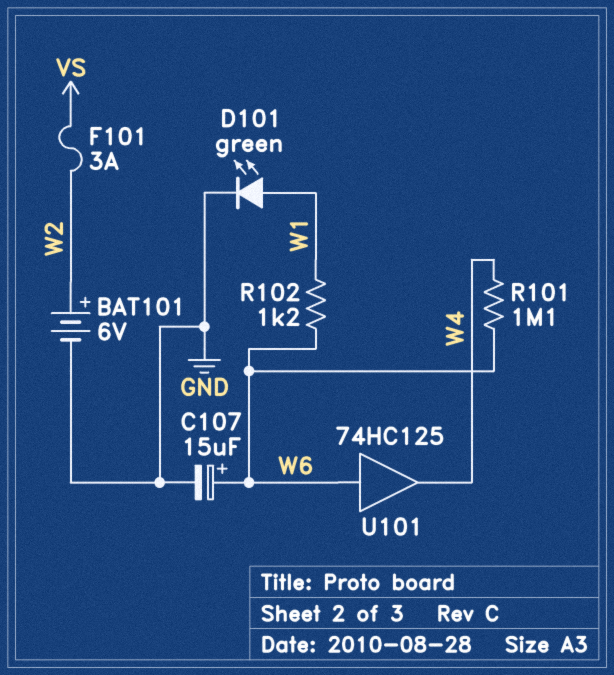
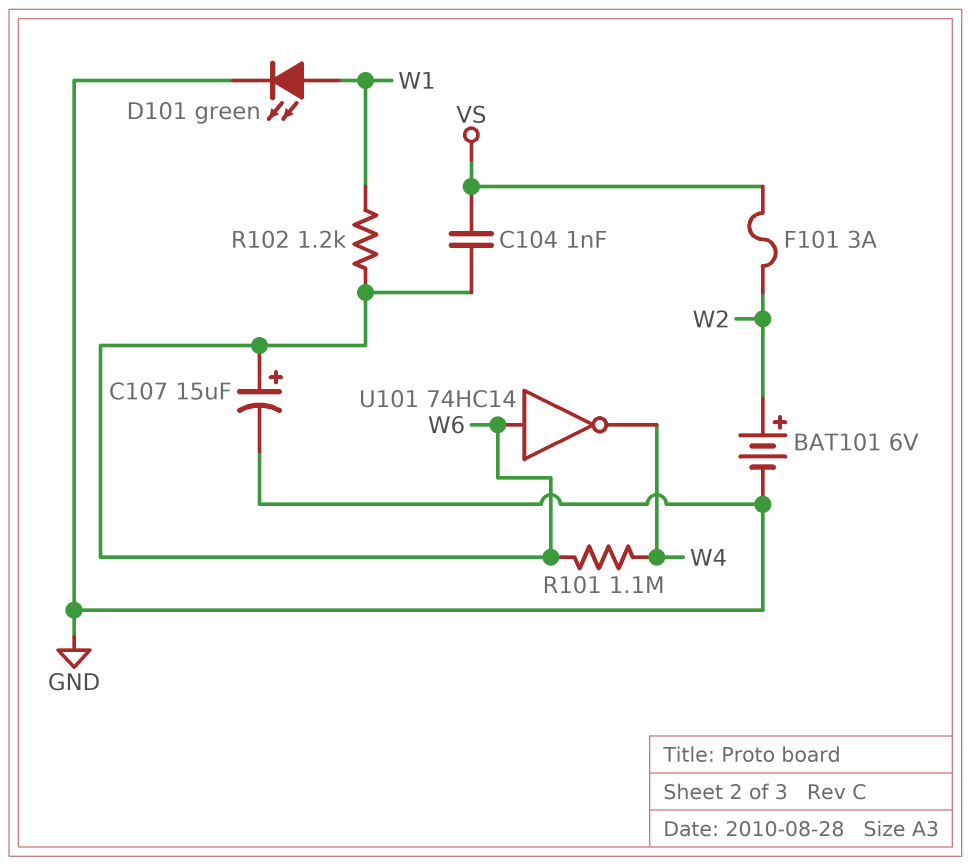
C104: none -> 1nF (VS, W6)
U101: buffer 74HC125 (in W6, out W4) -> NOT 74HC14 (in W6, out W4)

